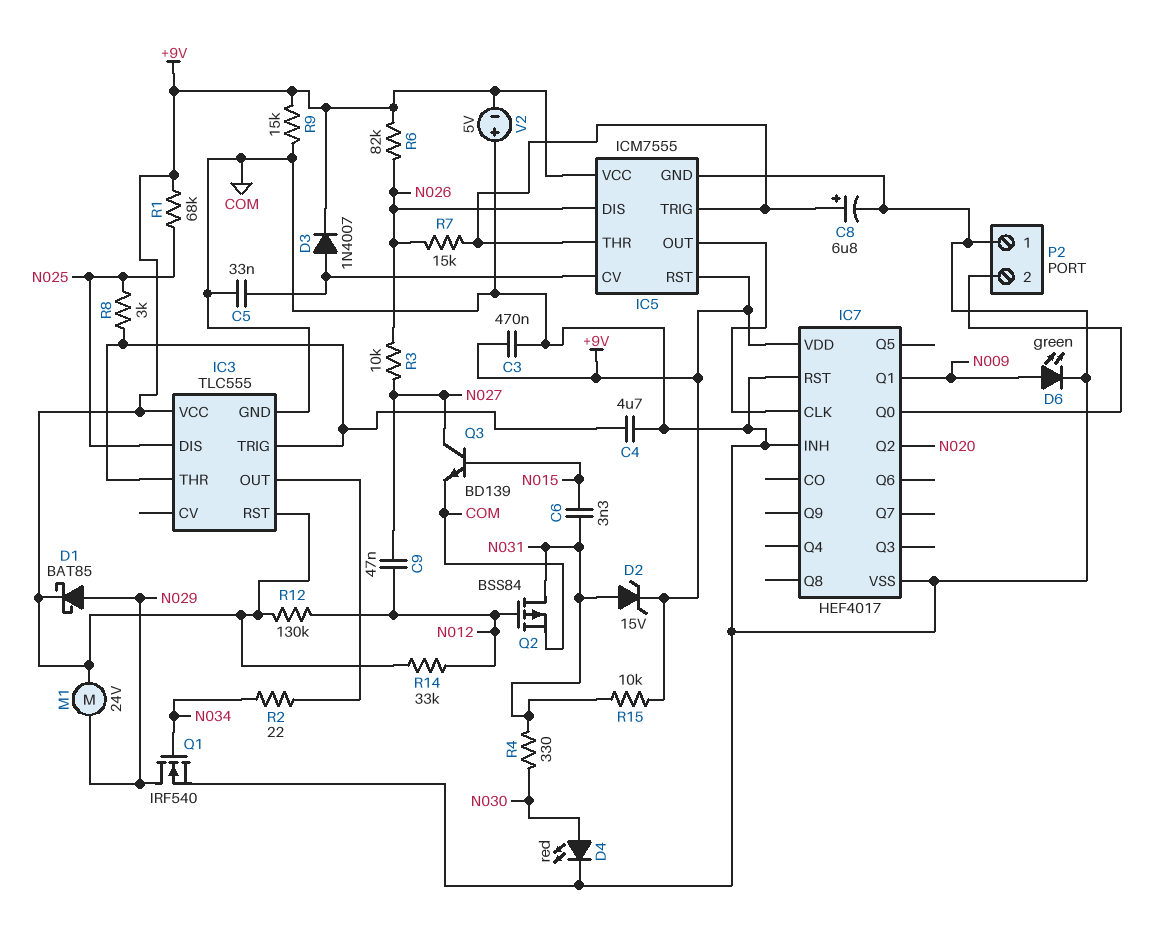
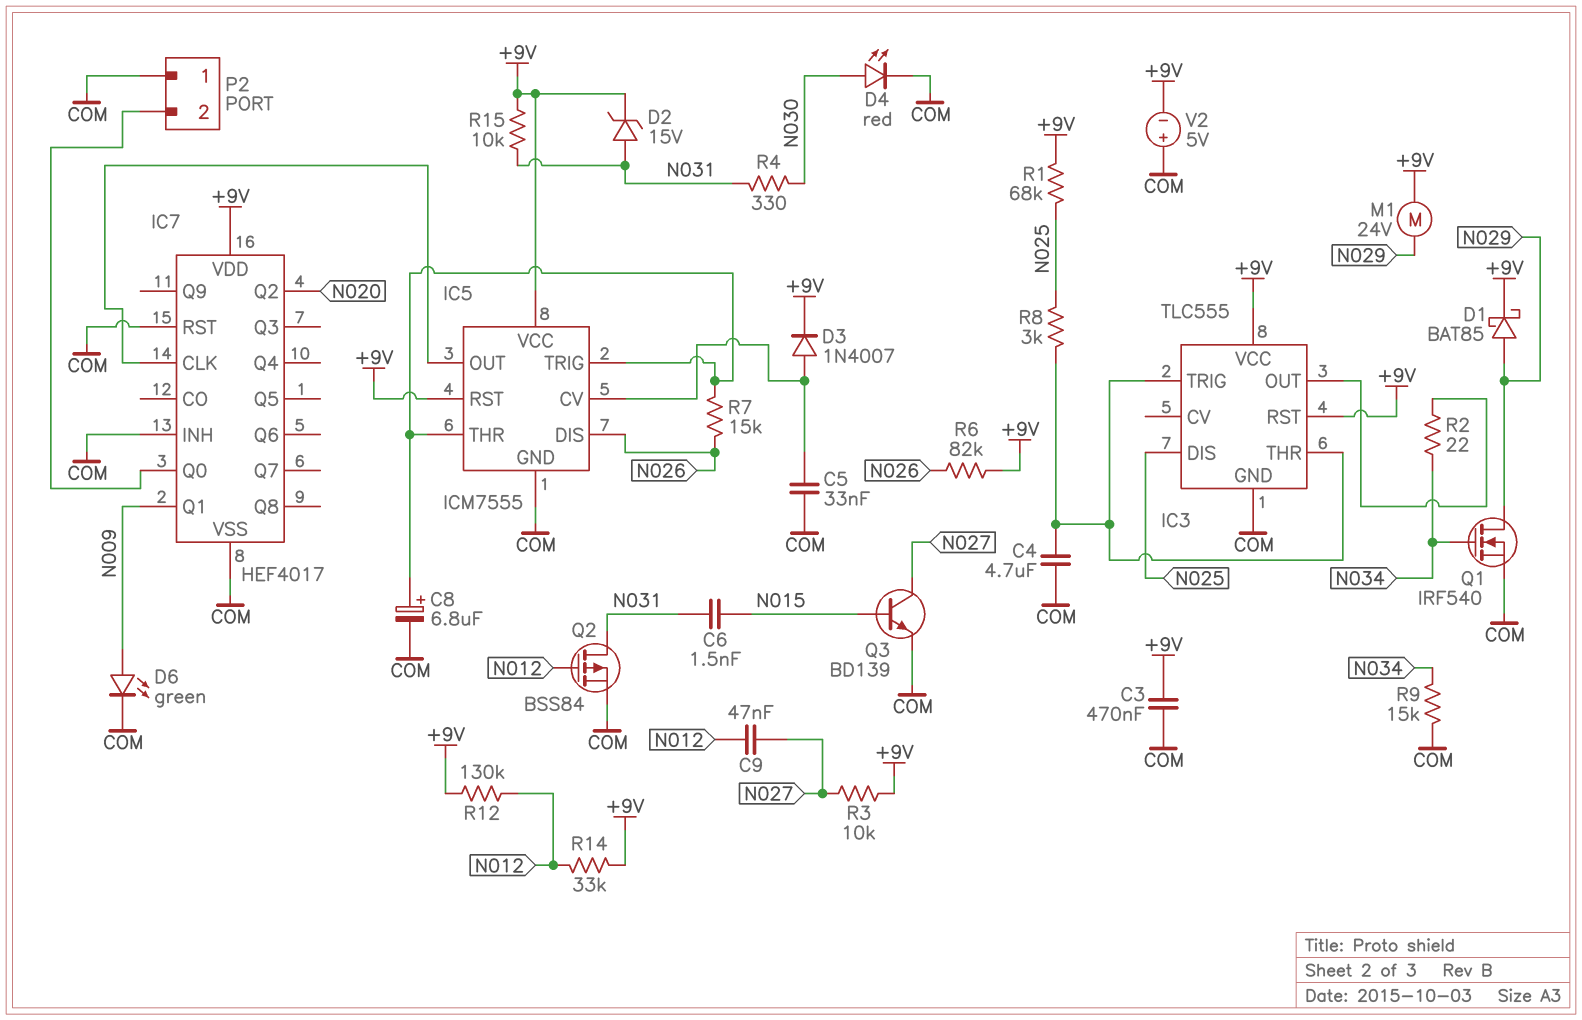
C6: 3.3nF (N015, N031) -> 1.5nF (N015, N031)
R3: 10k (N026, N027) -> 10k (+9V, N027)
R9: 15k (+9V, COM) -> 15k (COM, N034)

